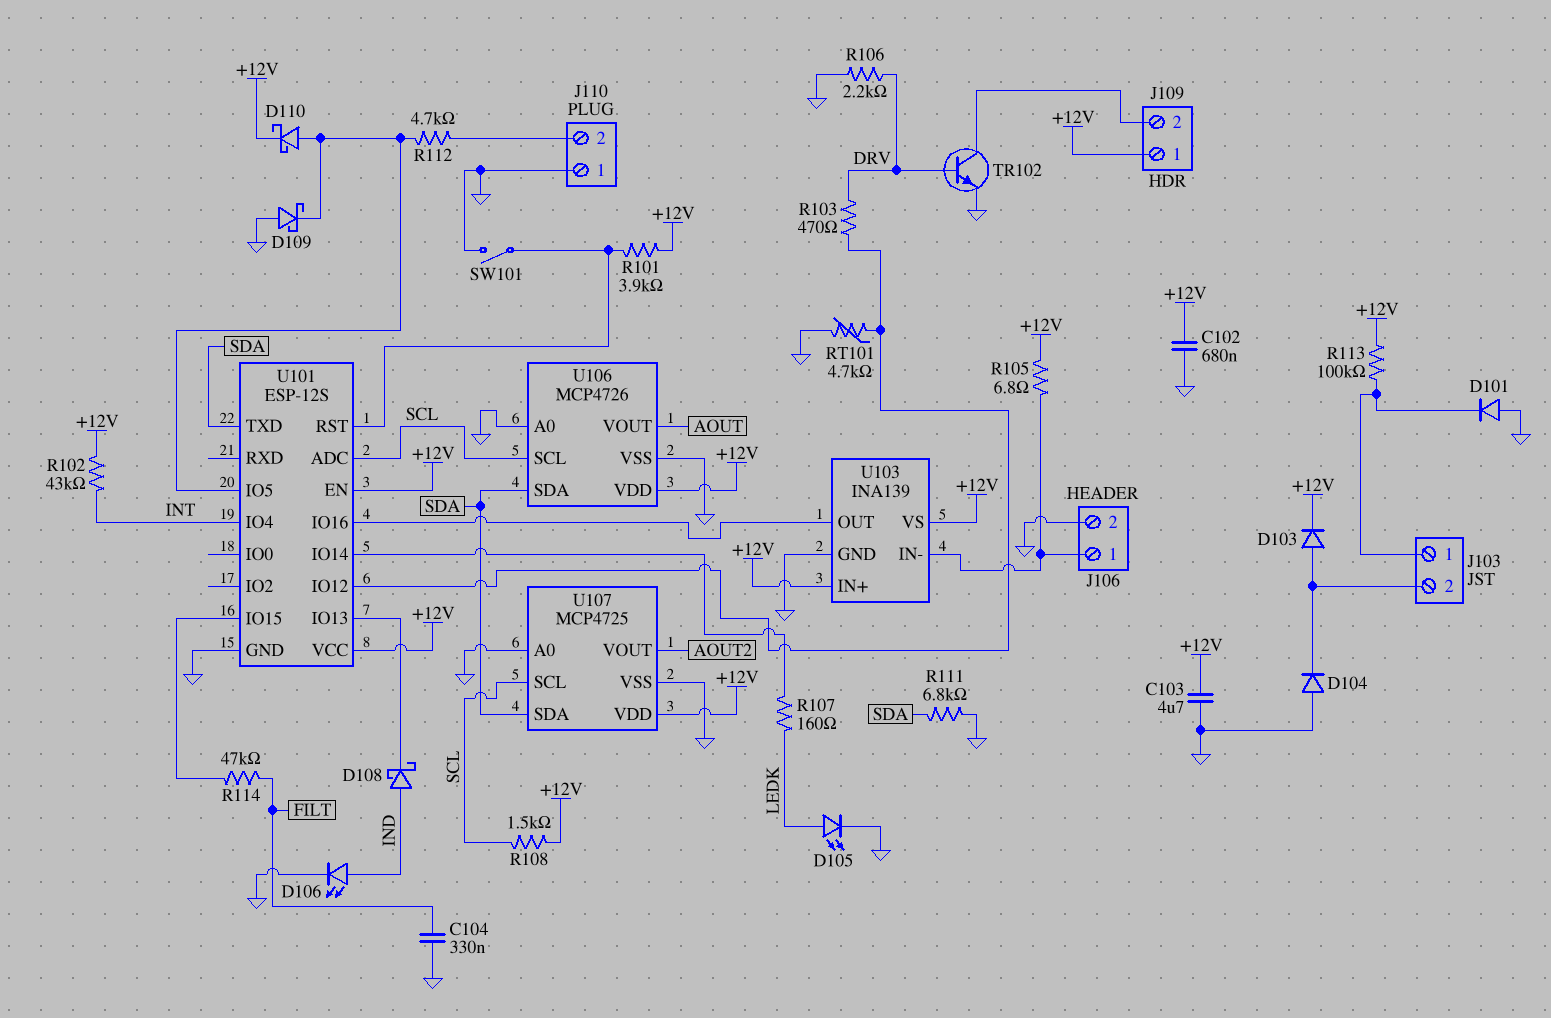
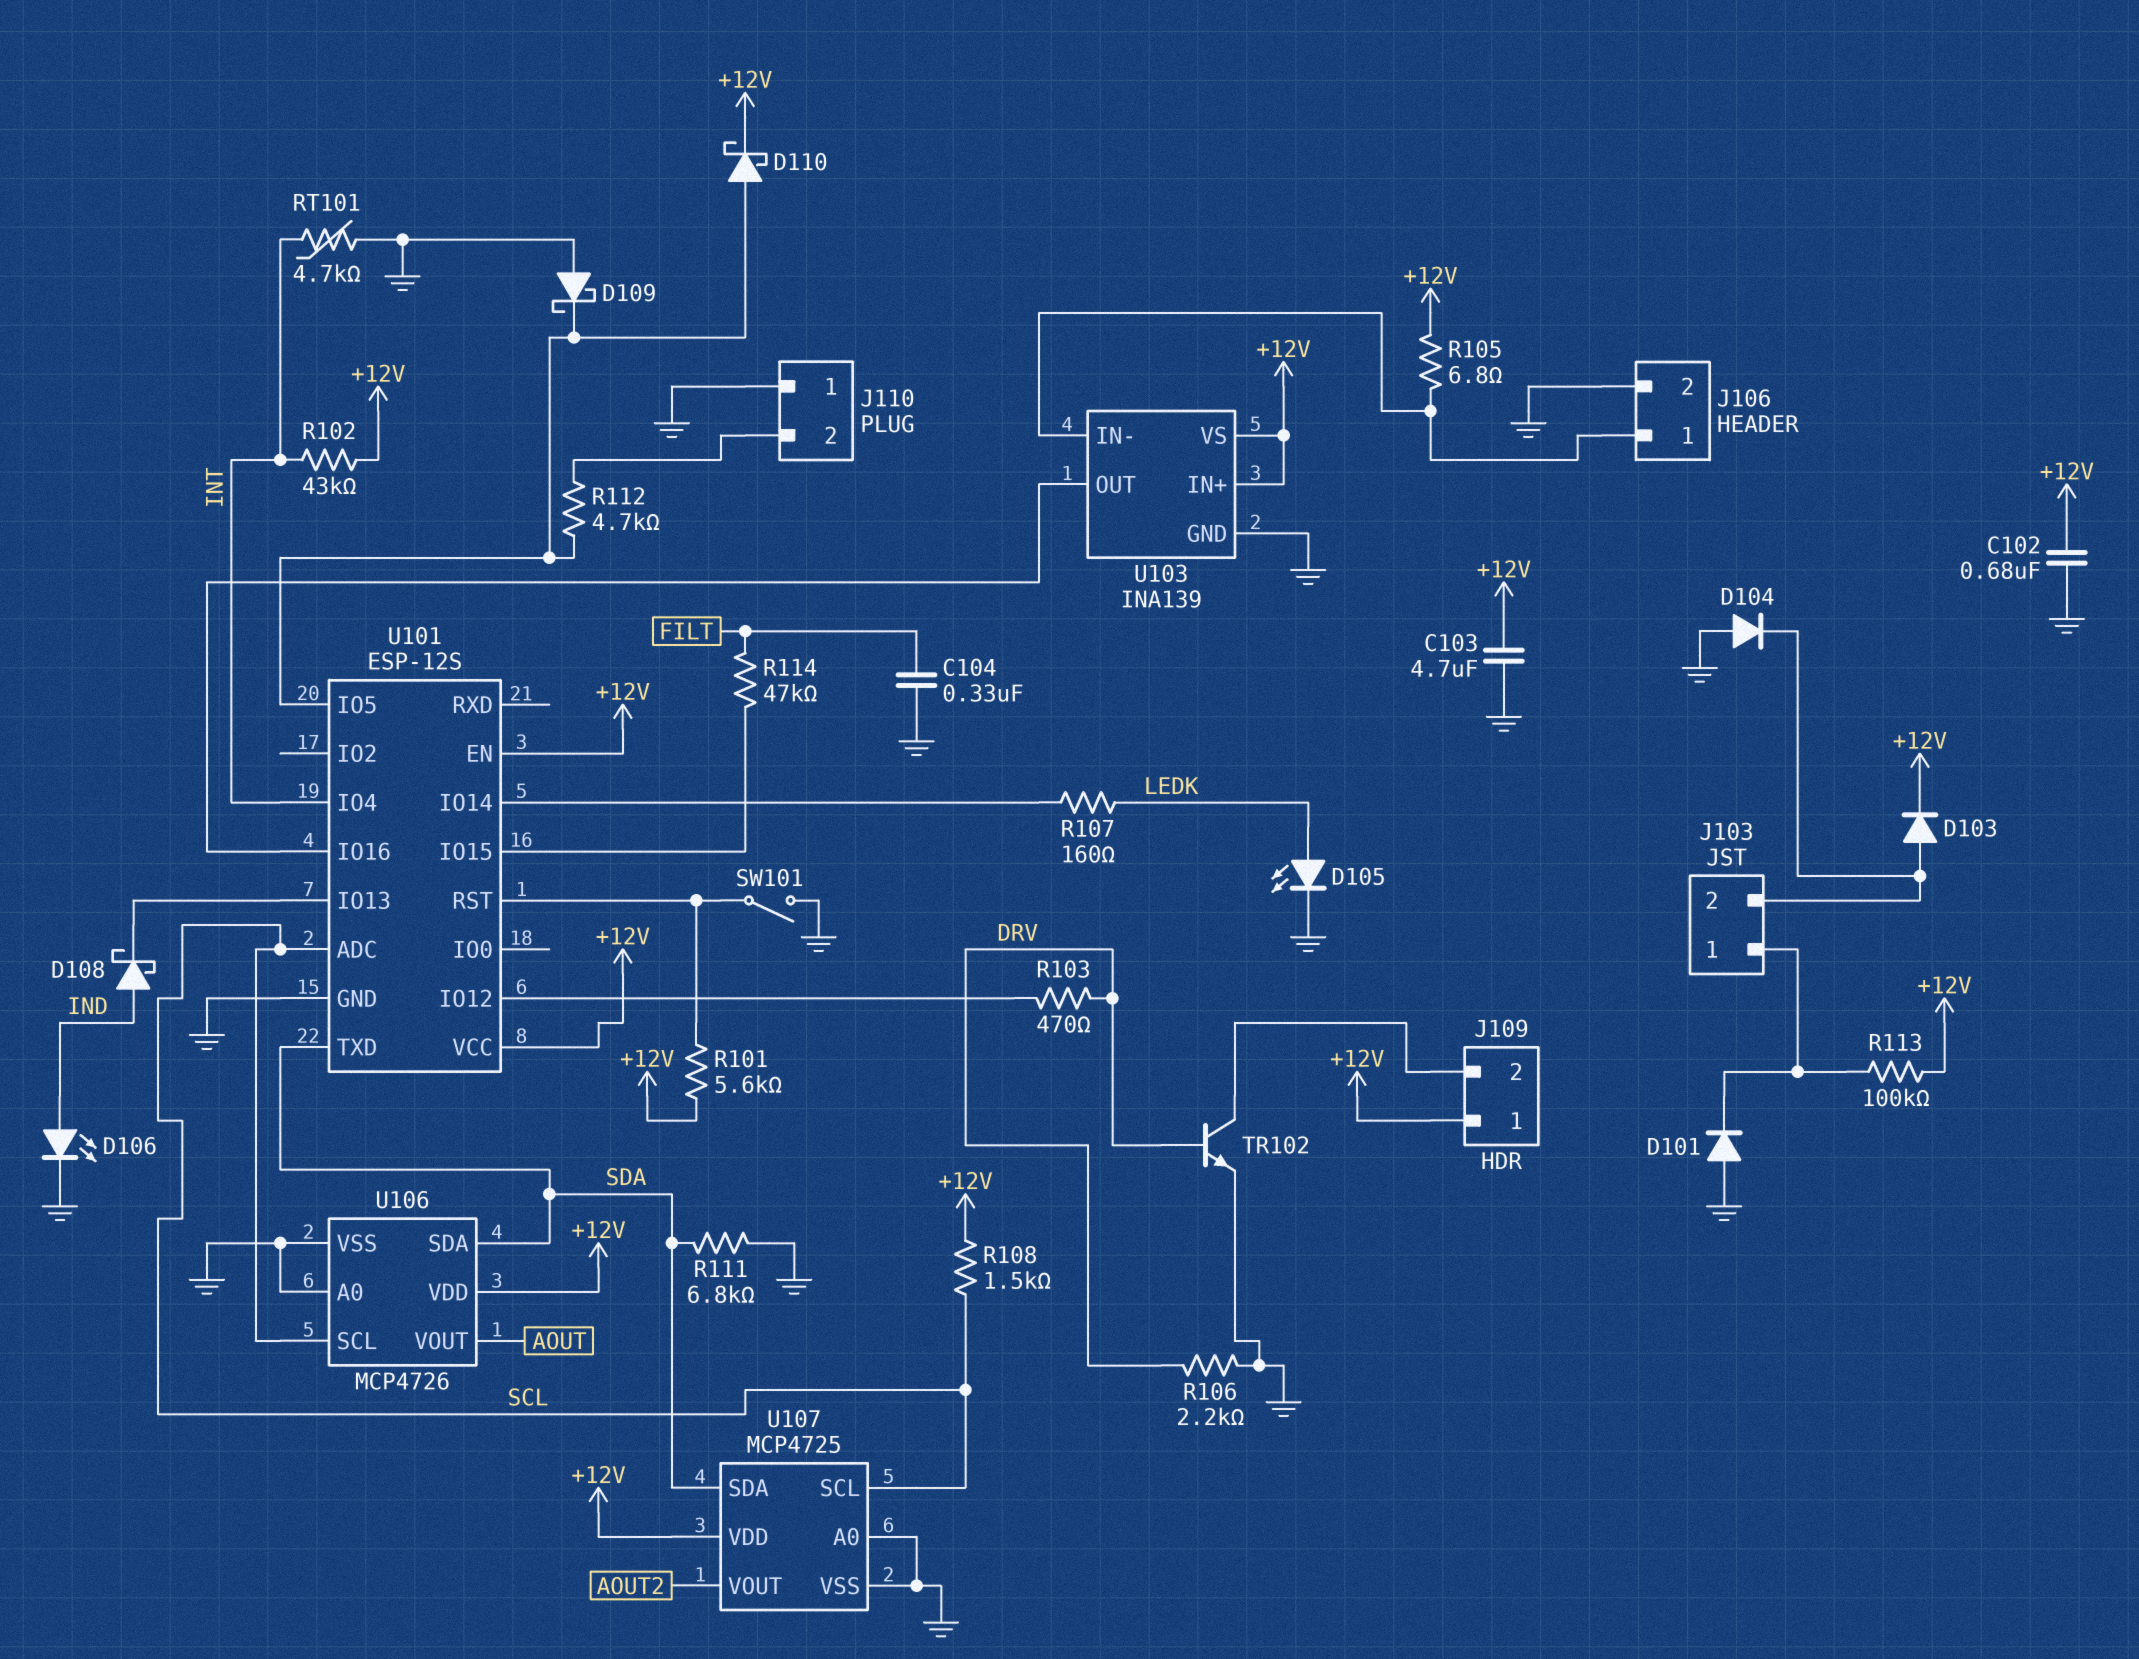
R101: 3.9k (+12V, U101/RST) -> 5.6k (+12V, U101/RST)
RT101: 4.7k (GND, U101/IO12) -> 4.7k (GND, INT)

